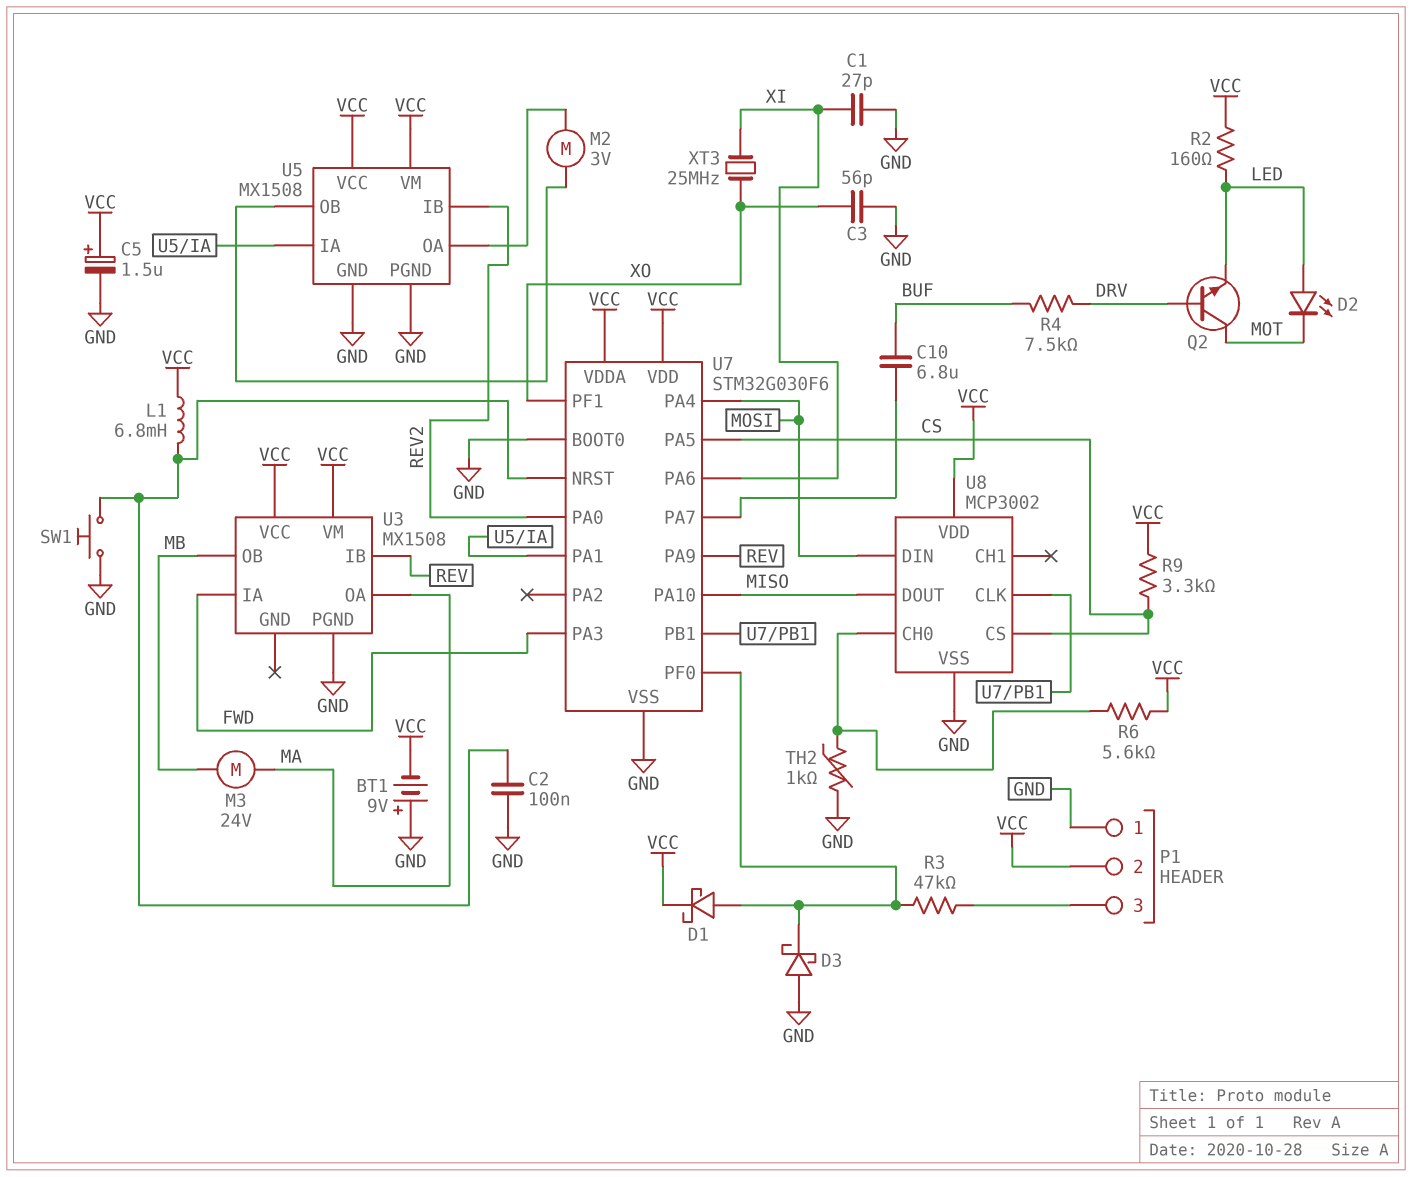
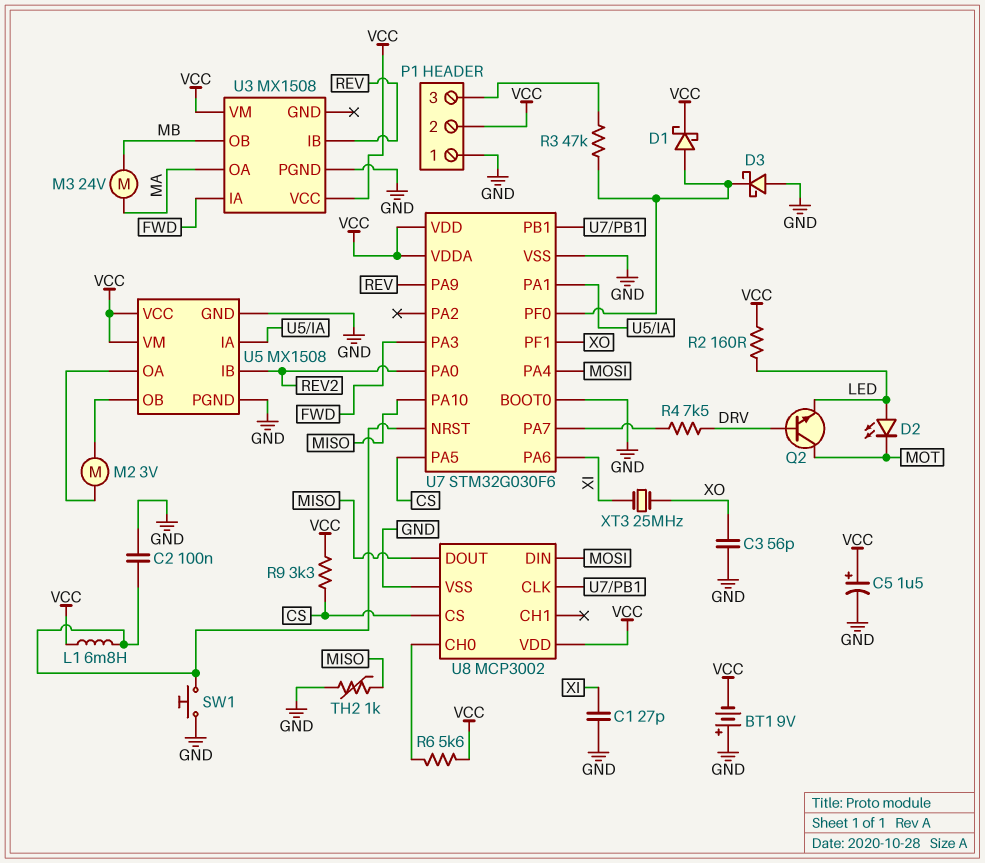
C10: 6.8uF (BUF, U7/PA7) -> none
R4: 7.5k (BUF, DRV) -> 7.5k (DRV, U7/PA7)
TH2: 1k (GND, U8/CH0) -> 1k (GND, MISO)

